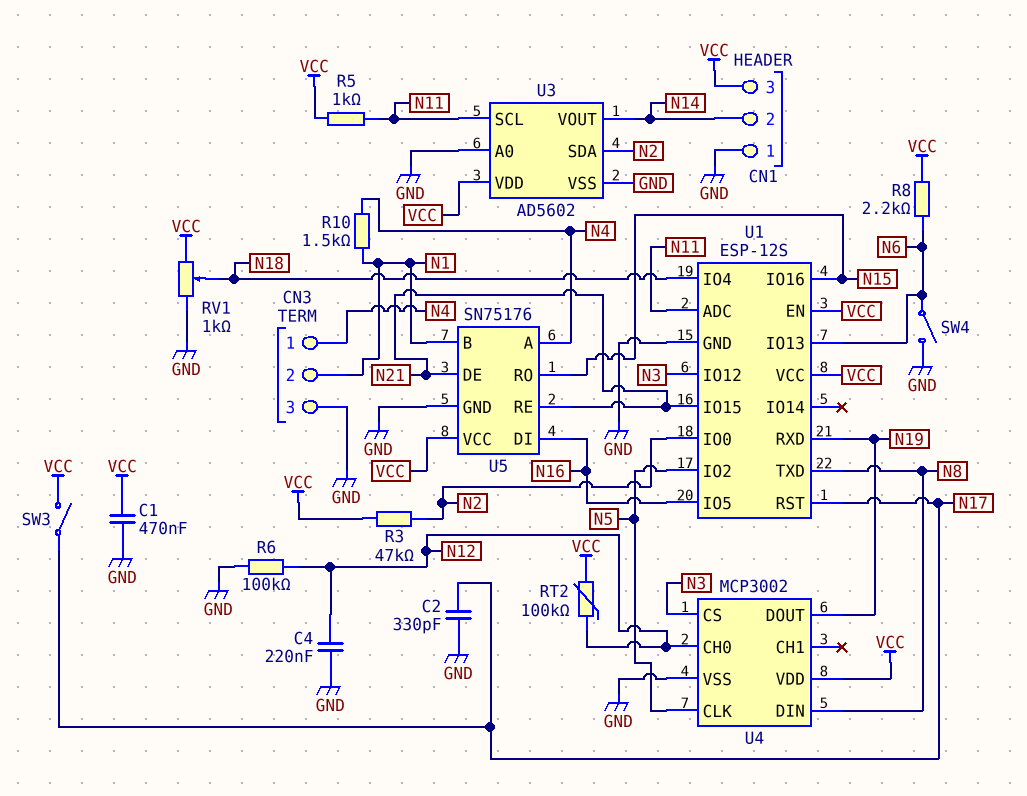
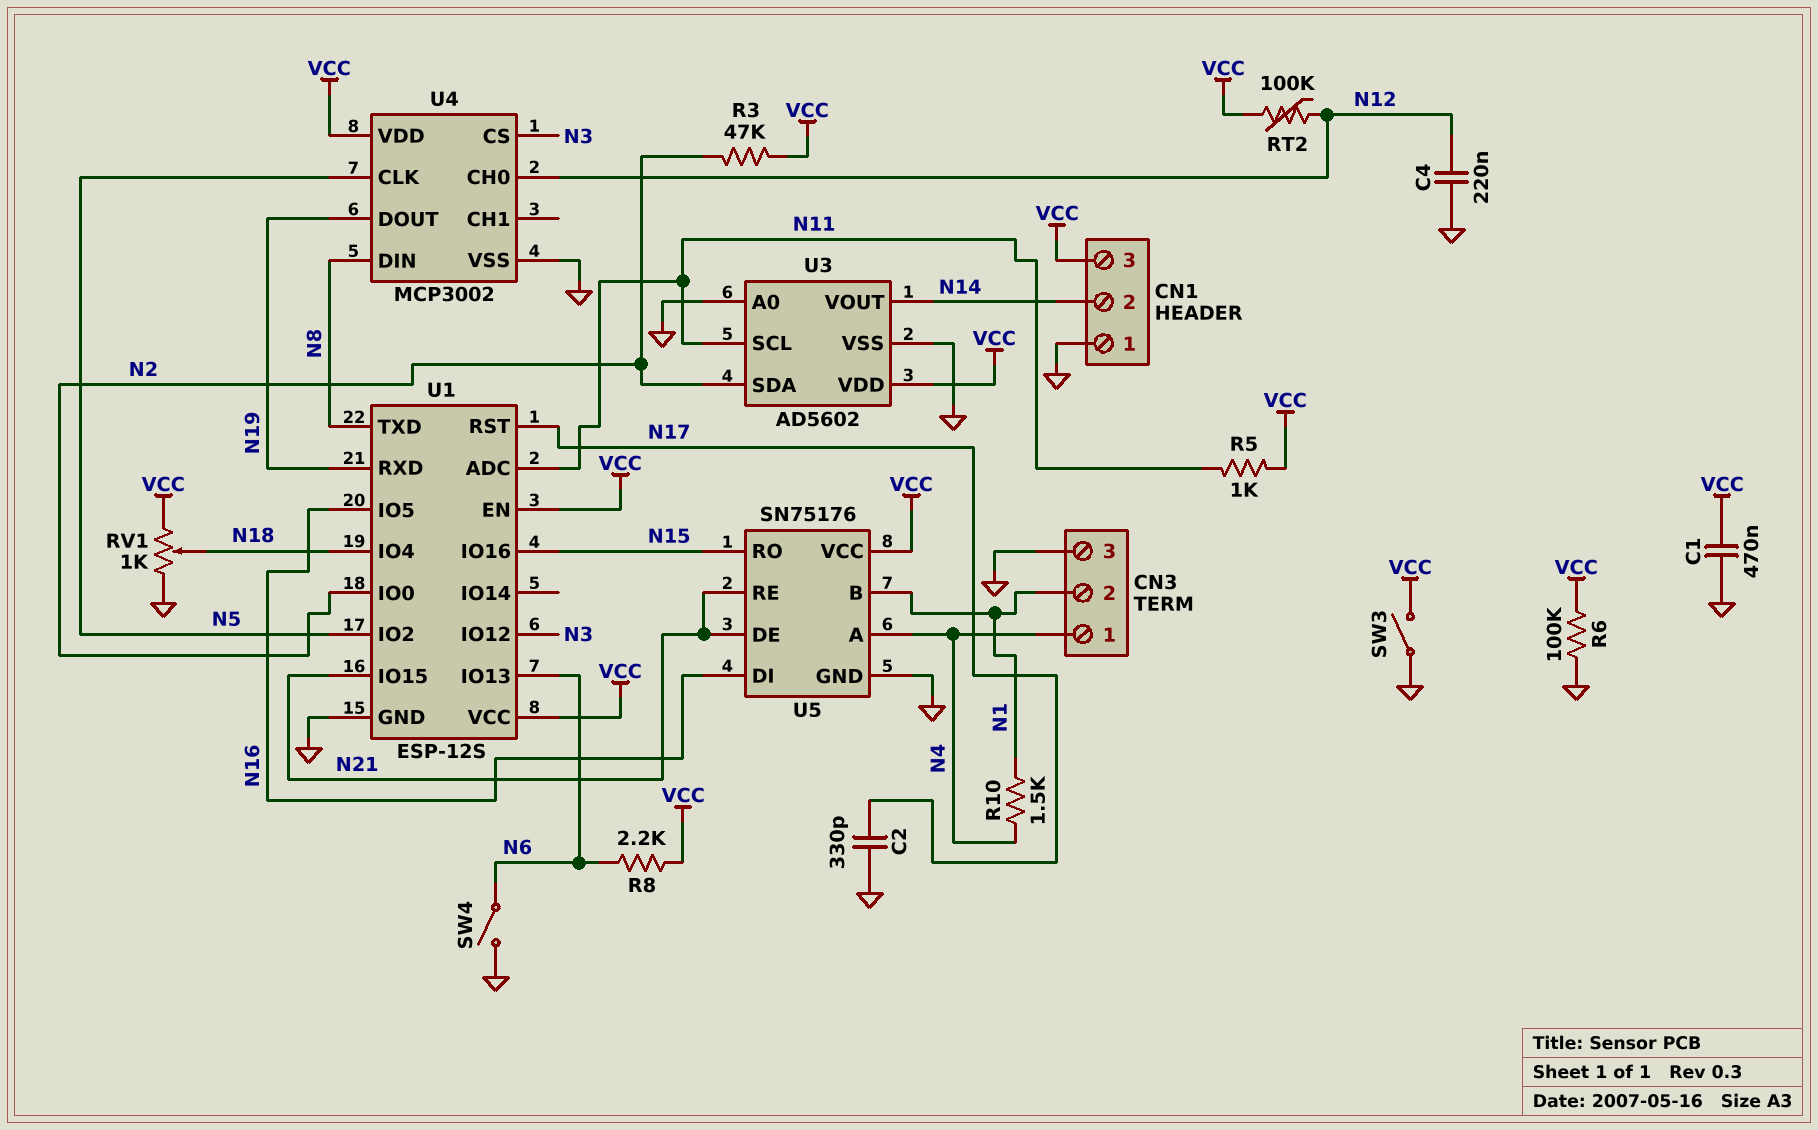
R6: 100k (GND, N12) -> 100k (GND, VCC)
SW3: switch (N17, VCC) -> switch (GND, VCC)

